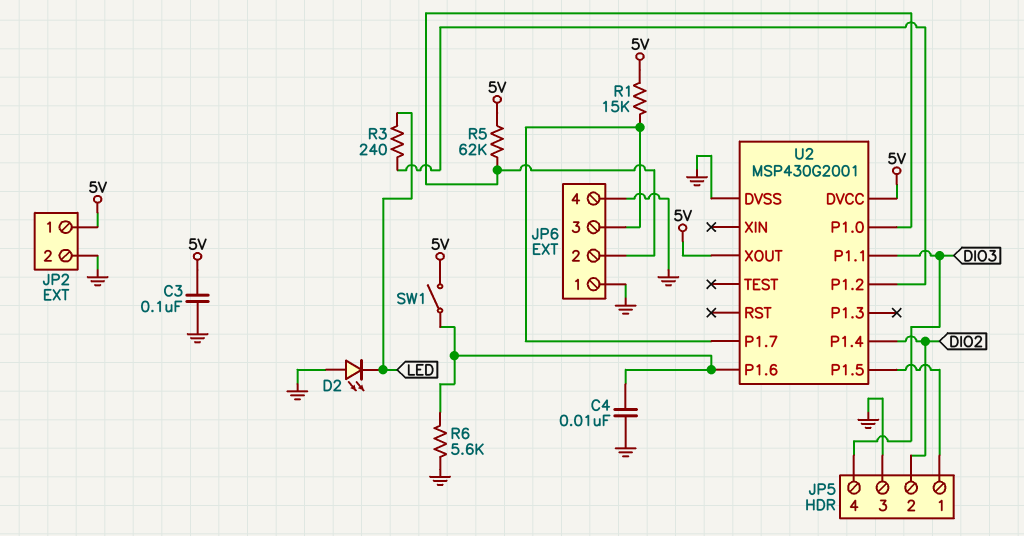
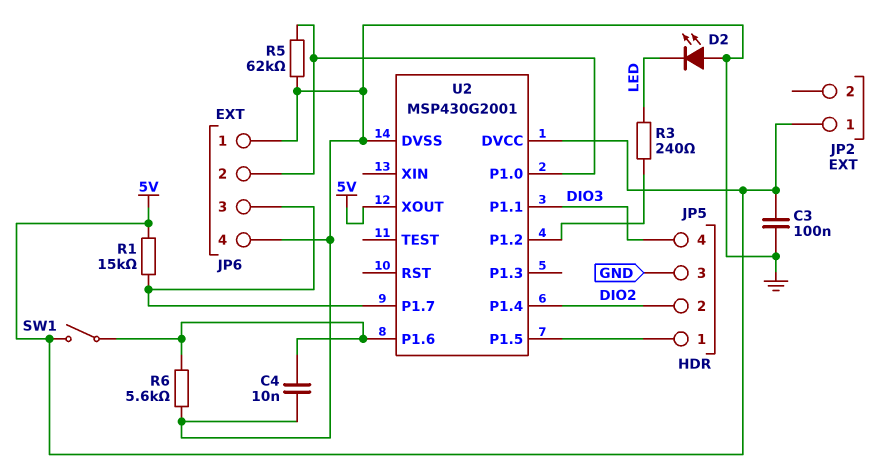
JP2 pin 2: GND -> none
R5: 62k (5V, JP6/2) -> 62k (GND, JP6/2)

